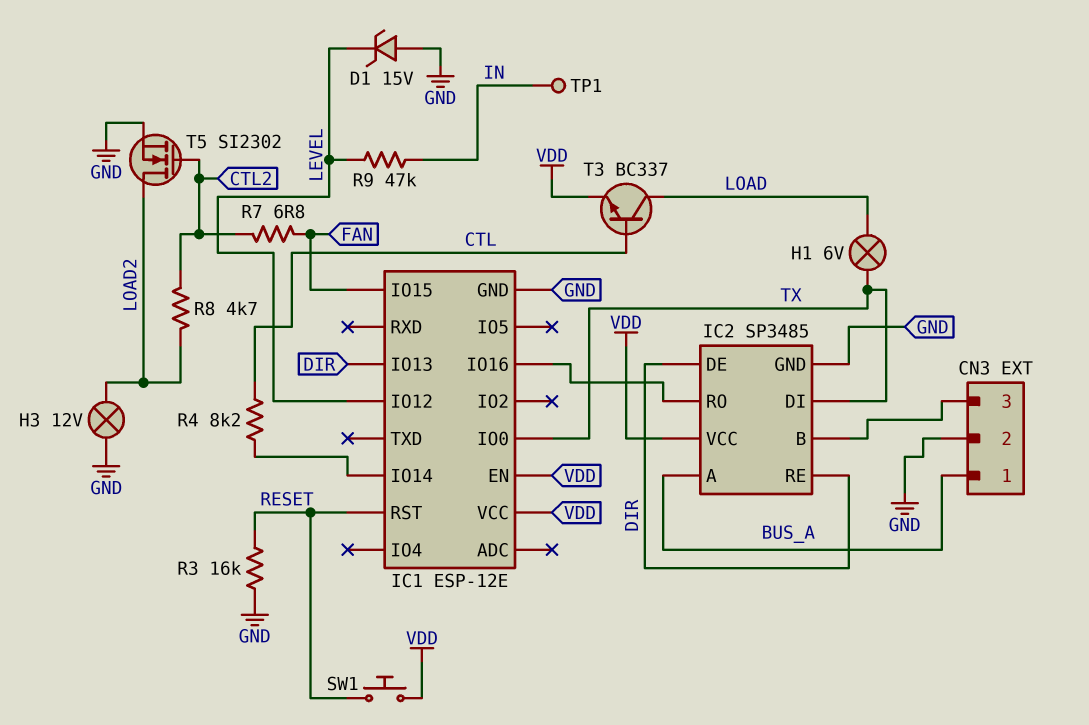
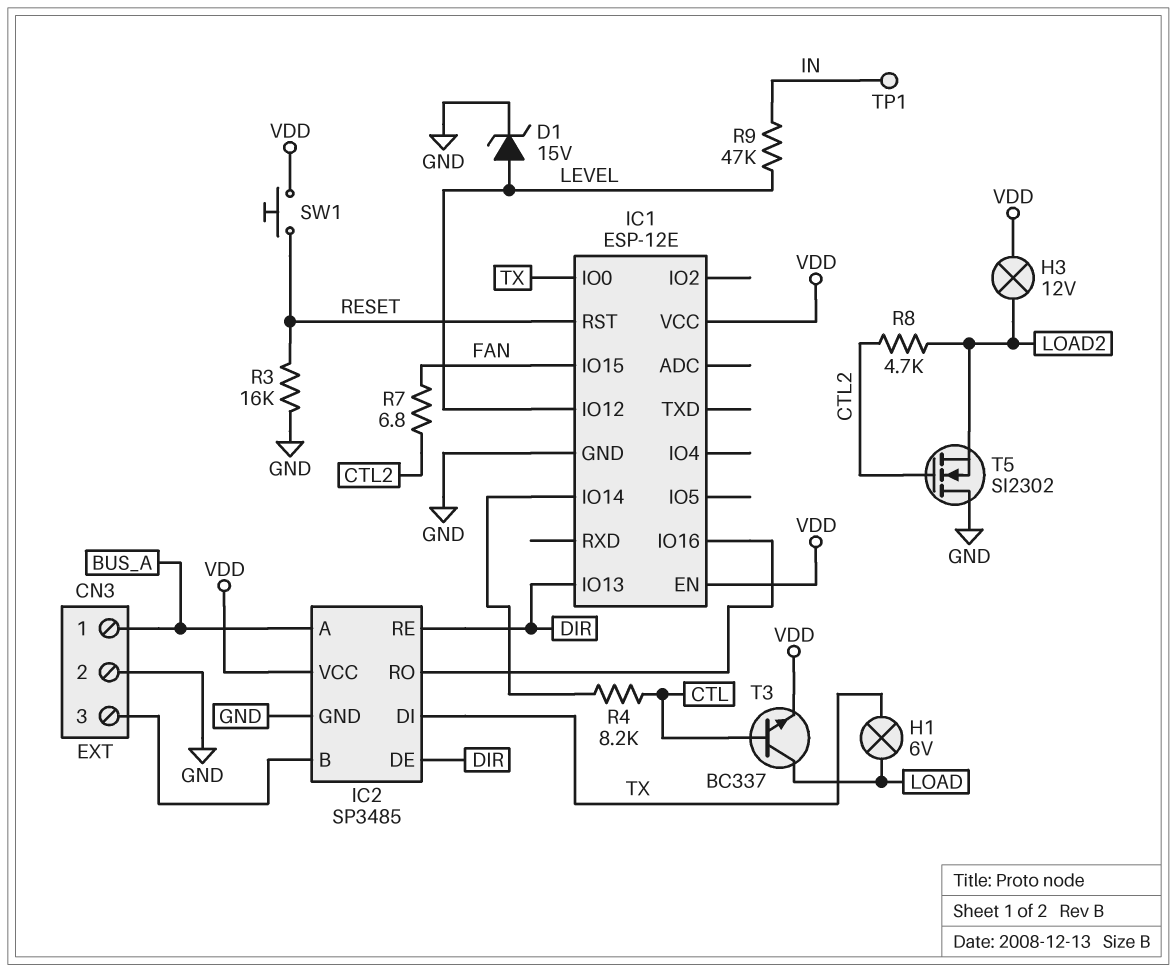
D1: zener 15V (A GND, K LEVEL) -> zener 15V (A LEVEL, K GND)
H3: lamp 12V (GND, LOAD2) -> lamp 12V (LOAD2, VDD)
T5: NMOS SI2302 (G CTL2, D LOAD2, S GND) -> NMOS SI2302 (G CTL2, D GND, S LOAD2)

